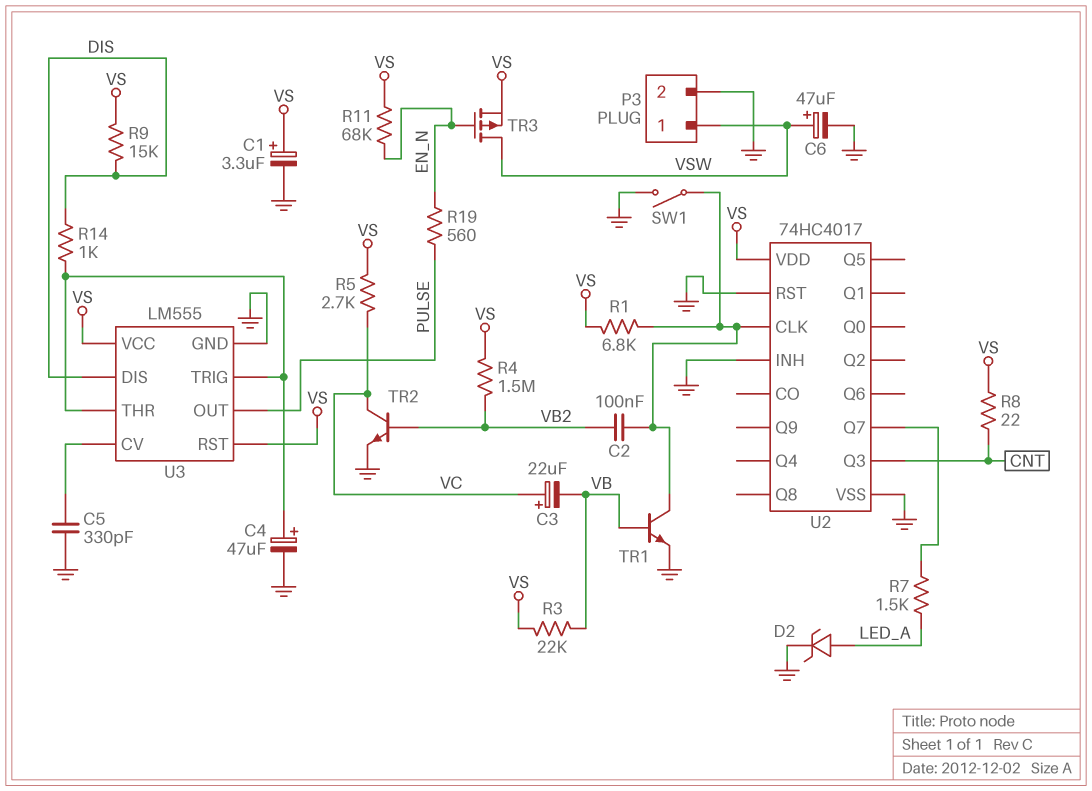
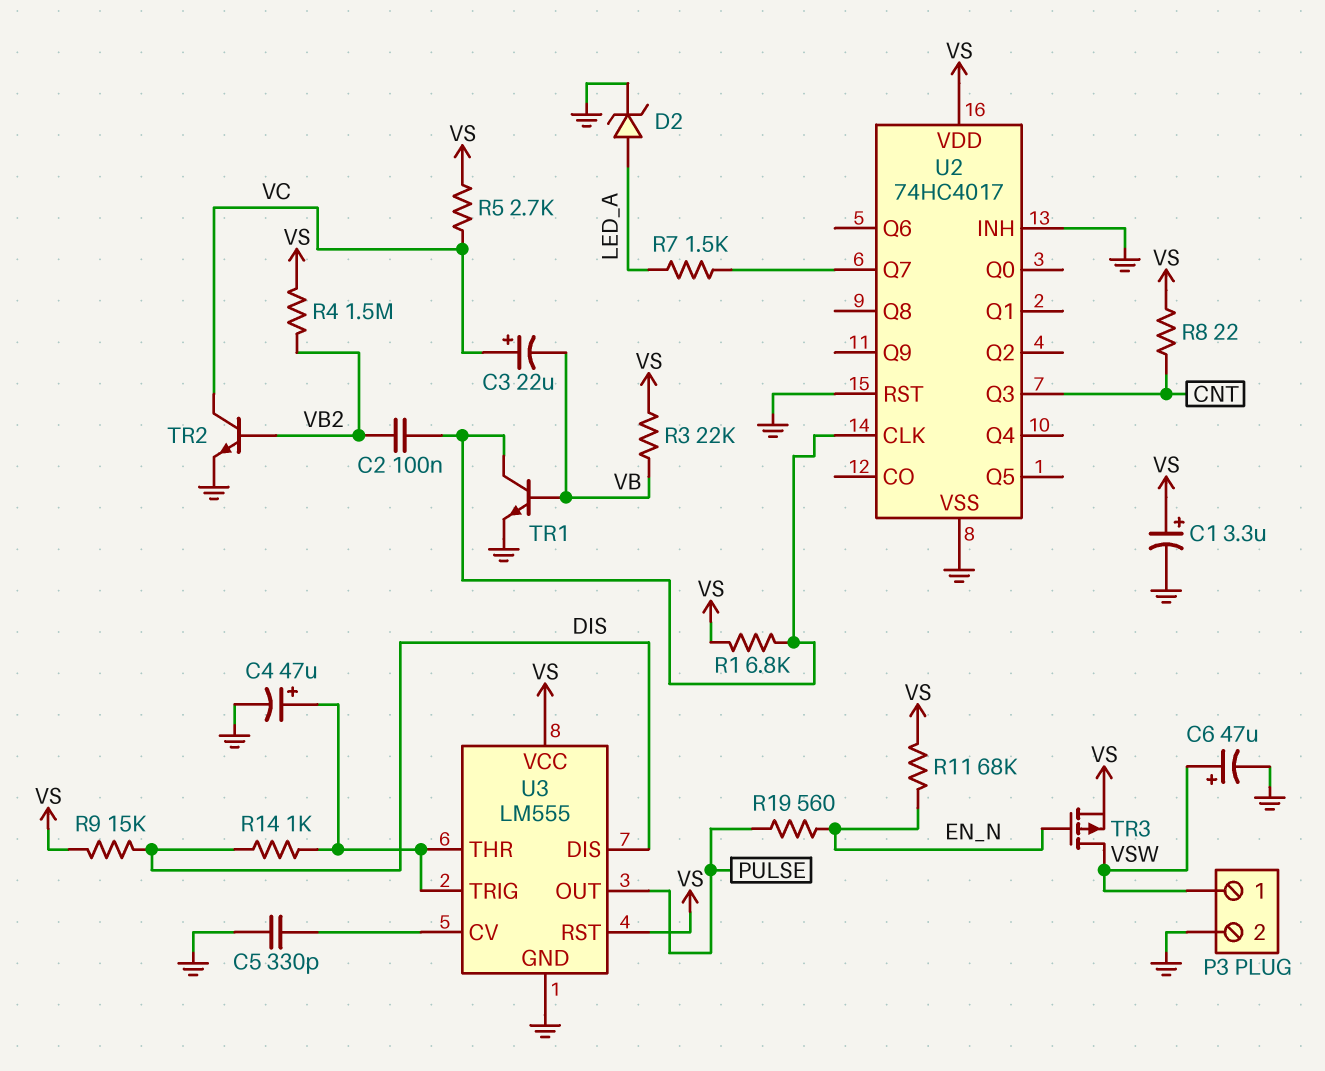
SW1: switch (GND, U2/CLK) -> none

